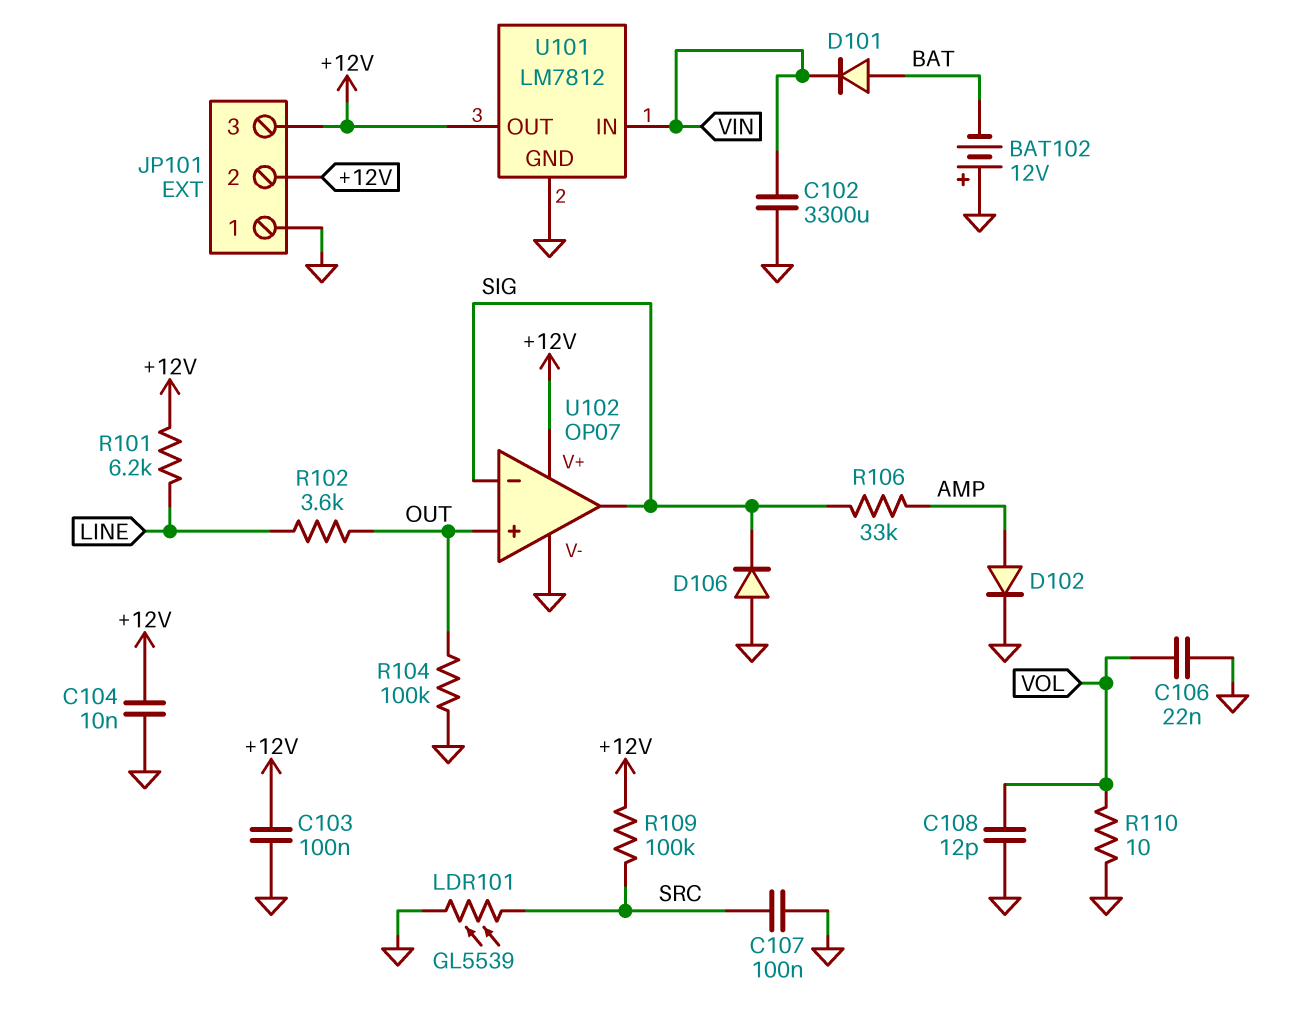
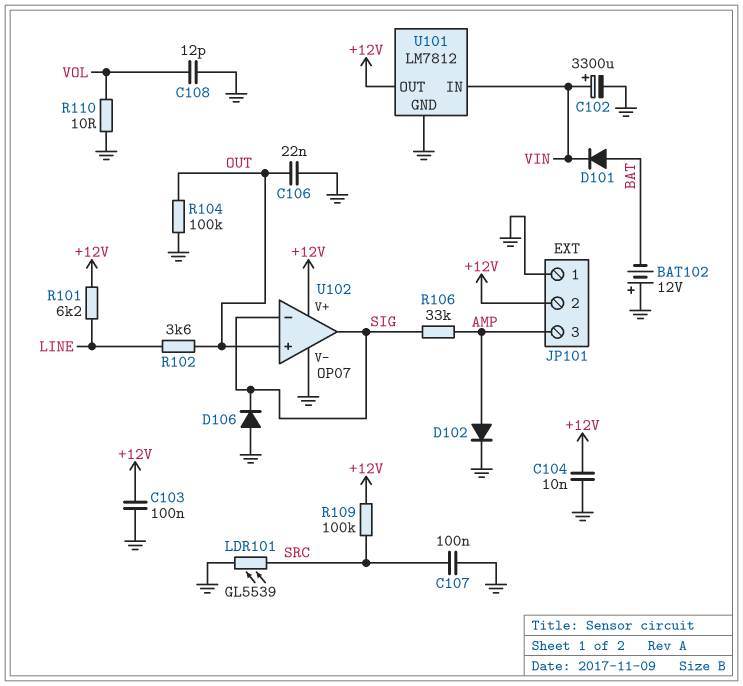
C102: 3300uF (GND, VIN) -> 3300uF (plus VIN, minus GND)
C106: 22nF (GND, VOL) -> 22nF (GND, OUT)
JP101 pin 3: +12V -> AMP

